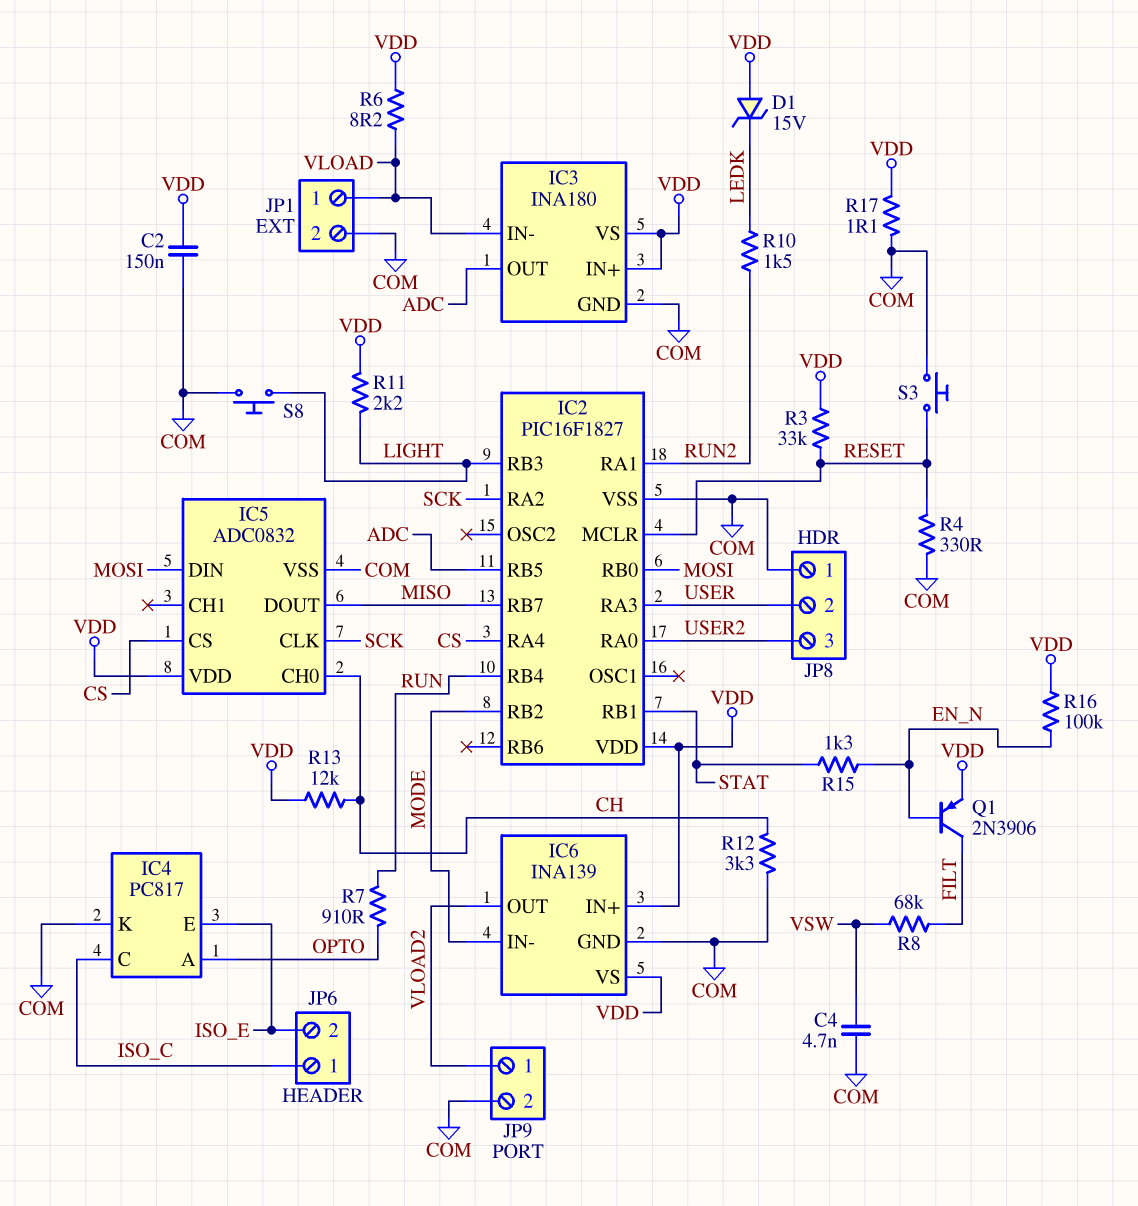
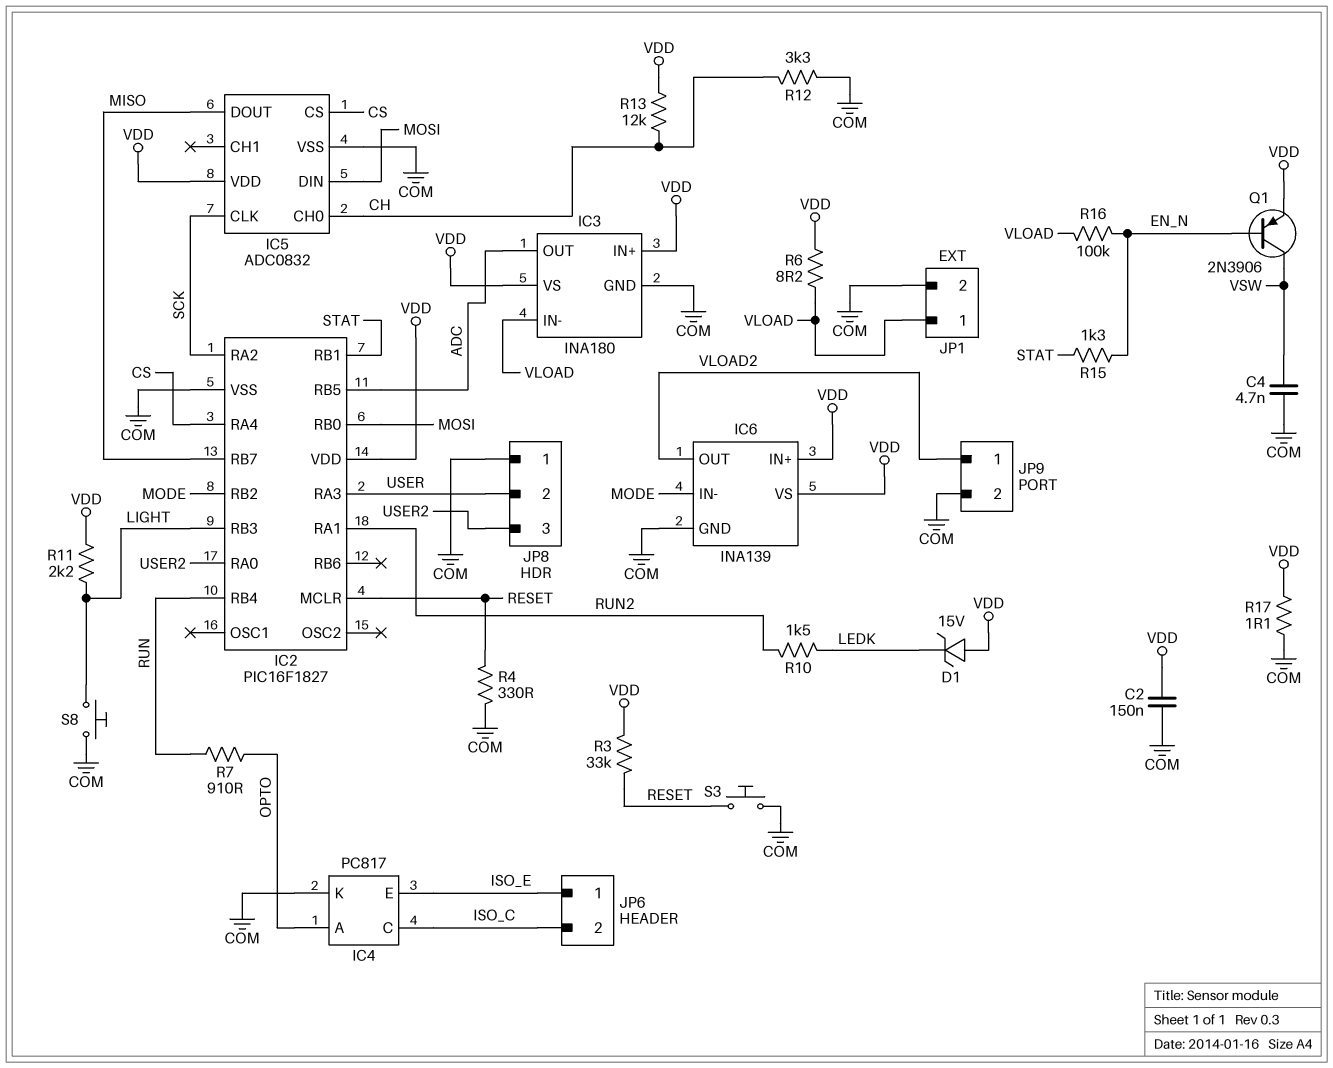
JP6 pin 1: ISO_C -> ISO_E
JP6 pin 2: ISO_E -> ISO_C
Q1: PNP 2N3906 (B EN_N, C FILT, E VDD) -> PNP 2N3906 (B EN_N, C VSW, E VDD)
R8: 68k (FILT, VSW) -> none
R16: 100k (EN_N, VDD) -> 100k (EN_N, VLOAD)

